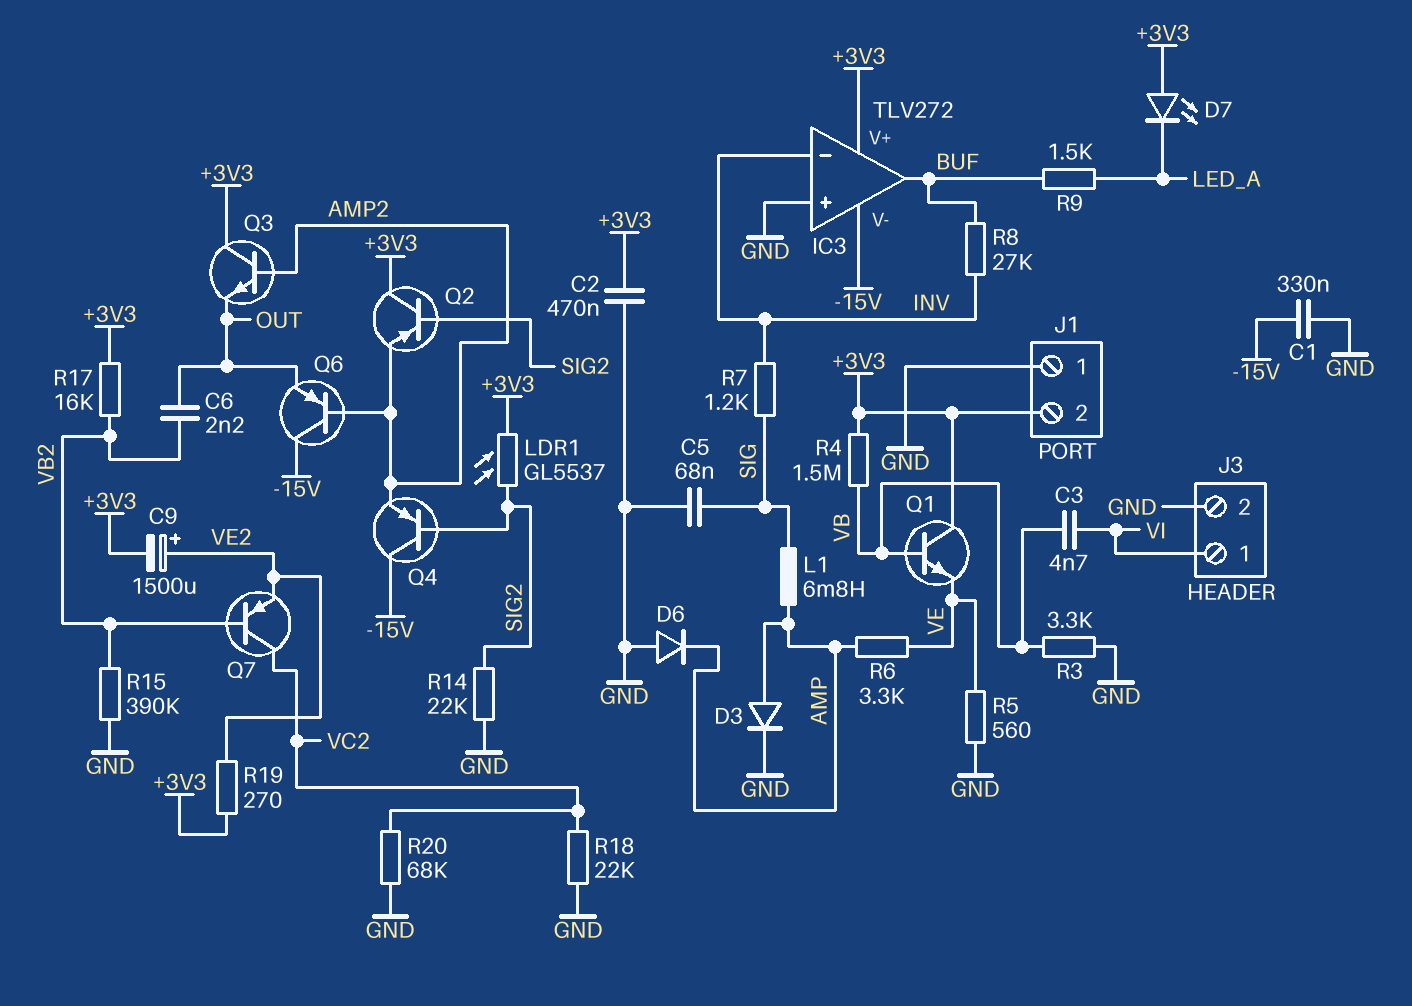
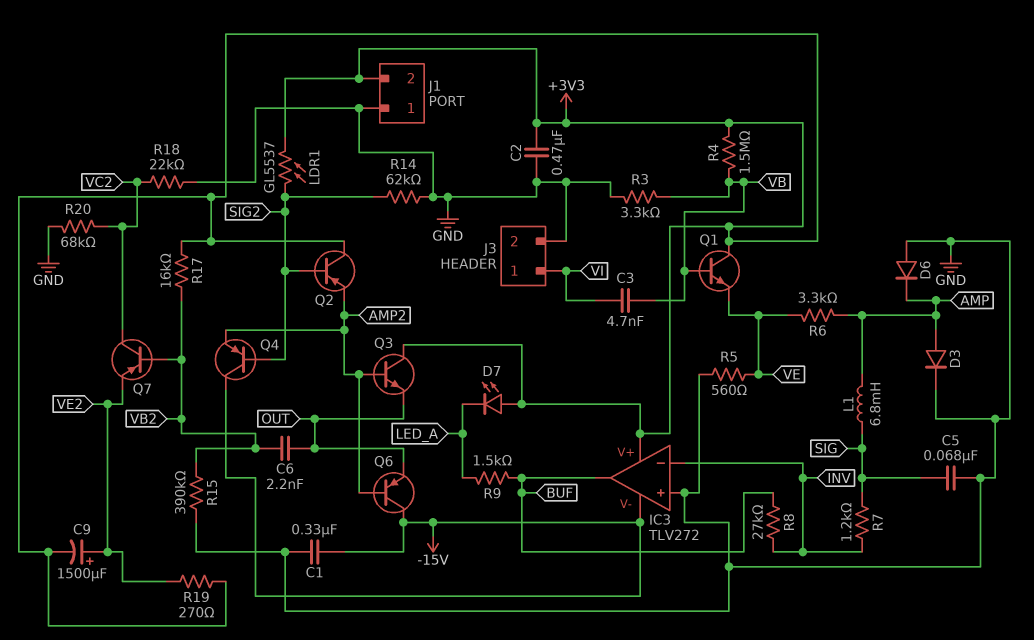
R14: 22k (GND, SIG2) -> 62k (GND, SIG2)

